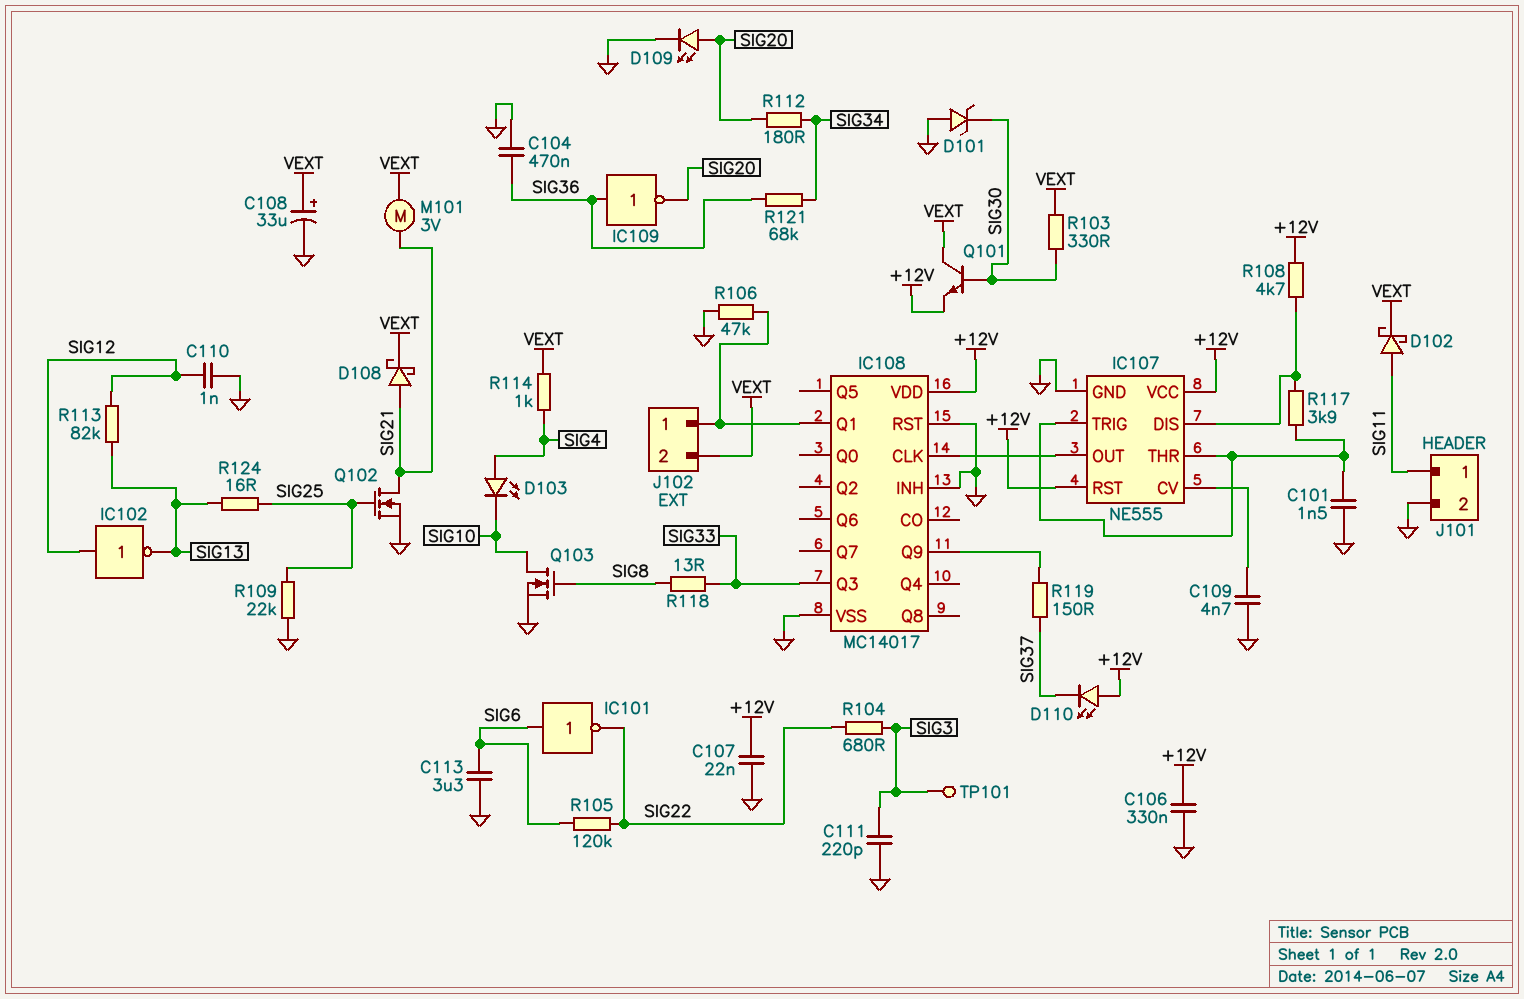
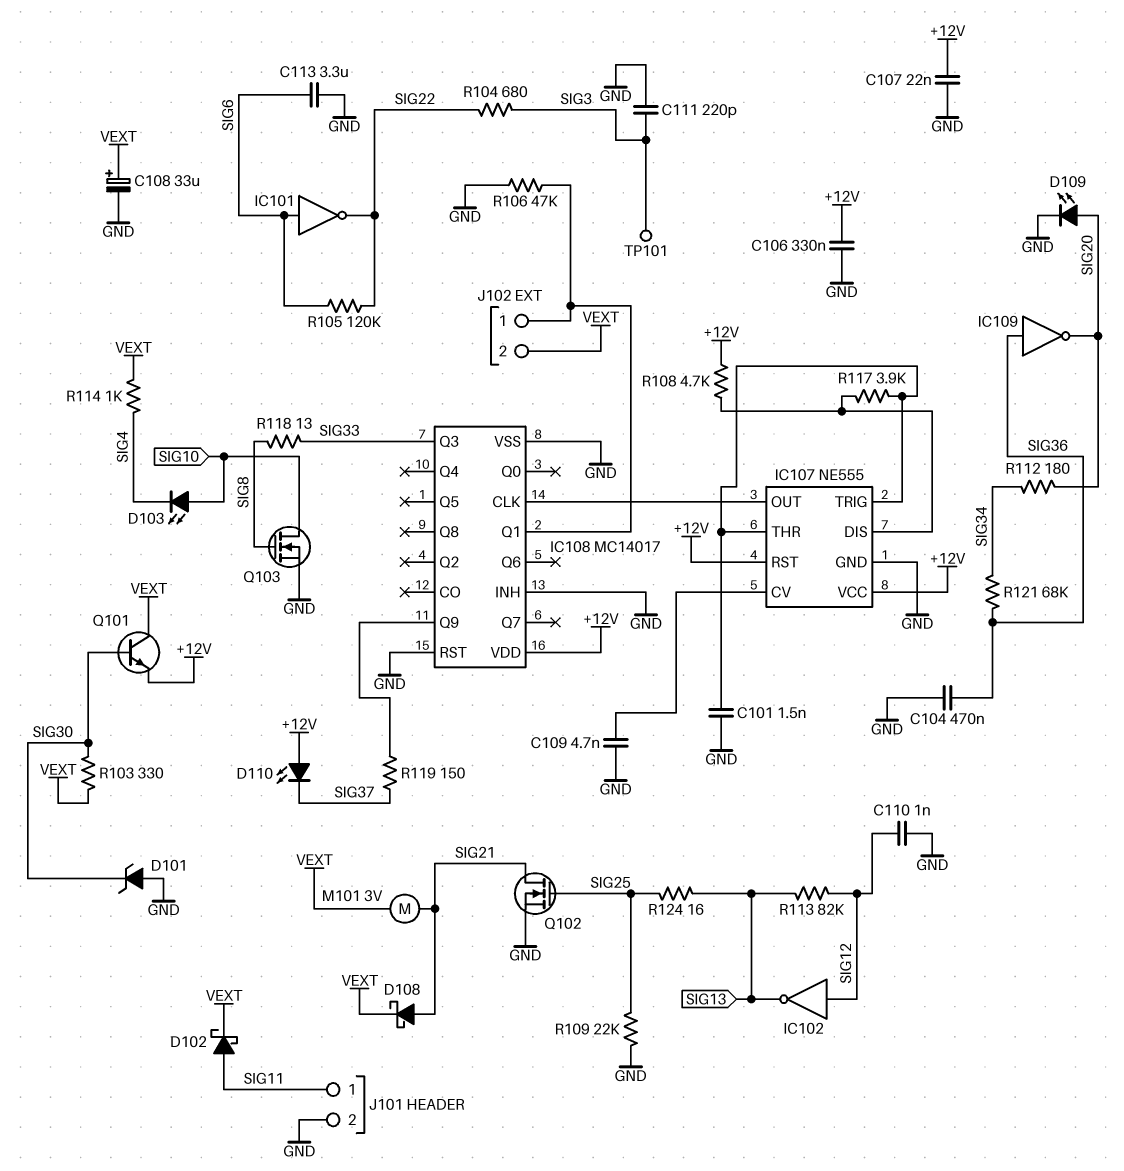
D103: LED (A SIG4, K SIG10) -> LED (A SIG10, K SIG4)

